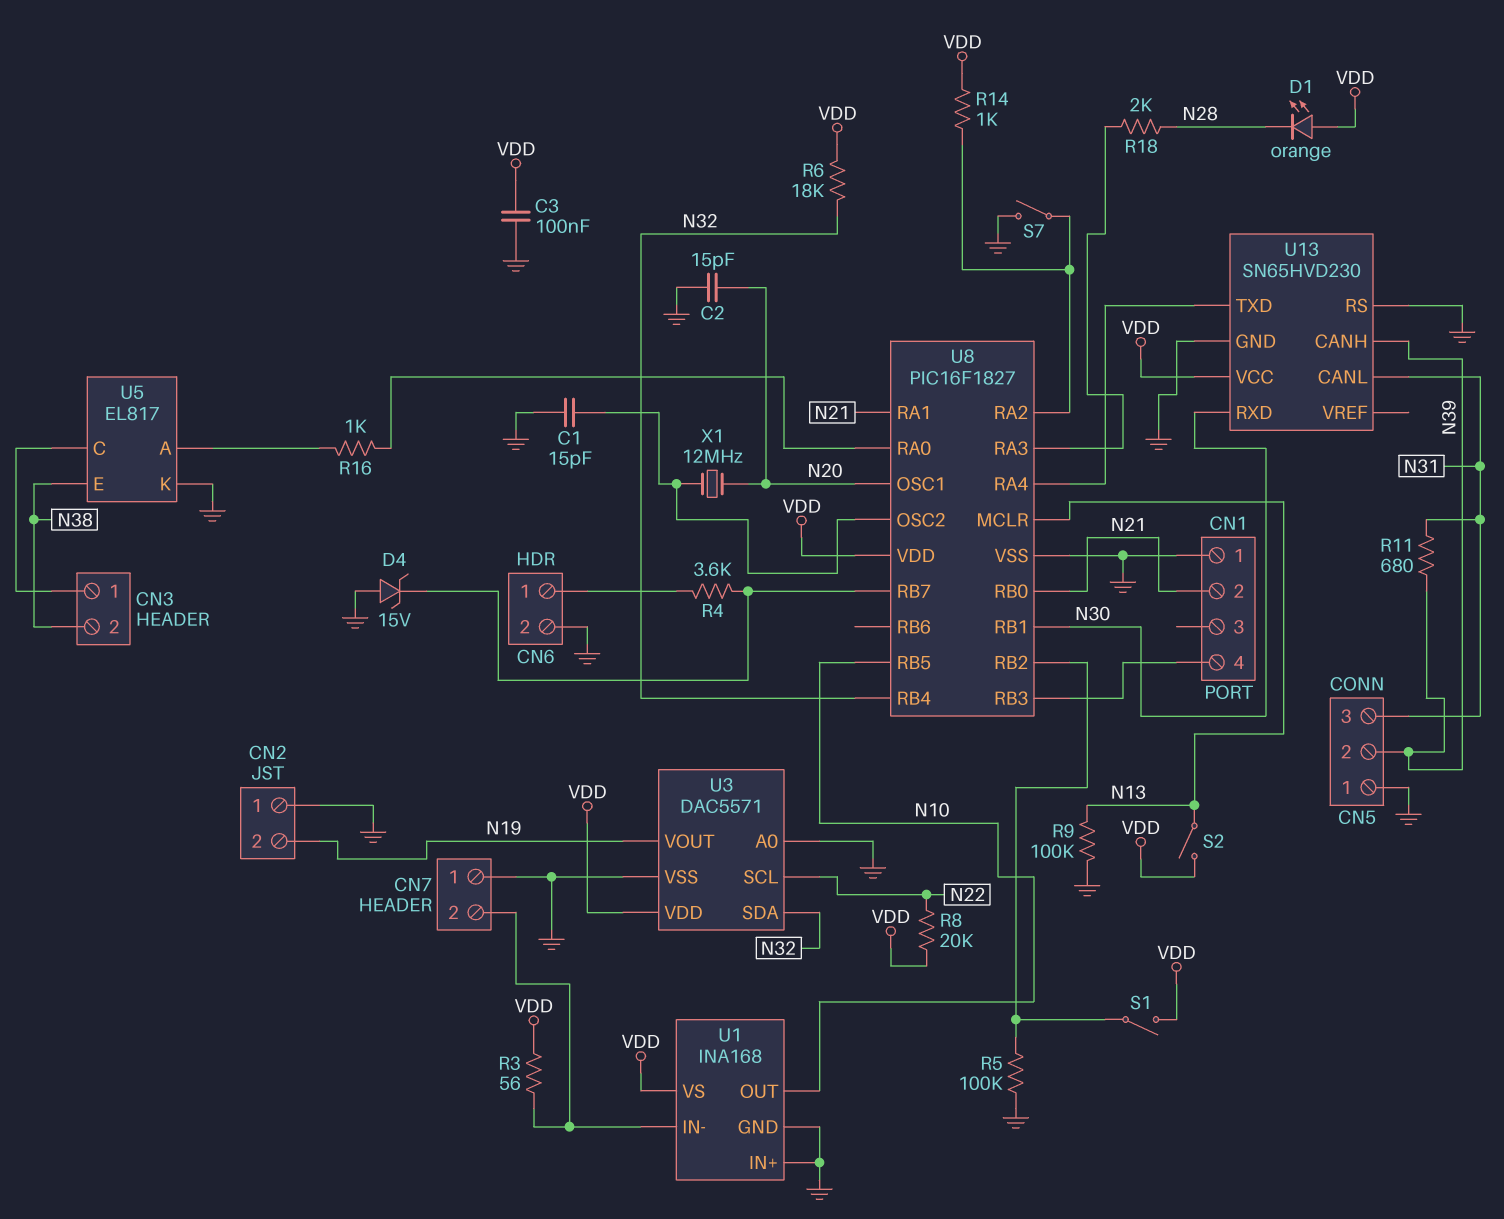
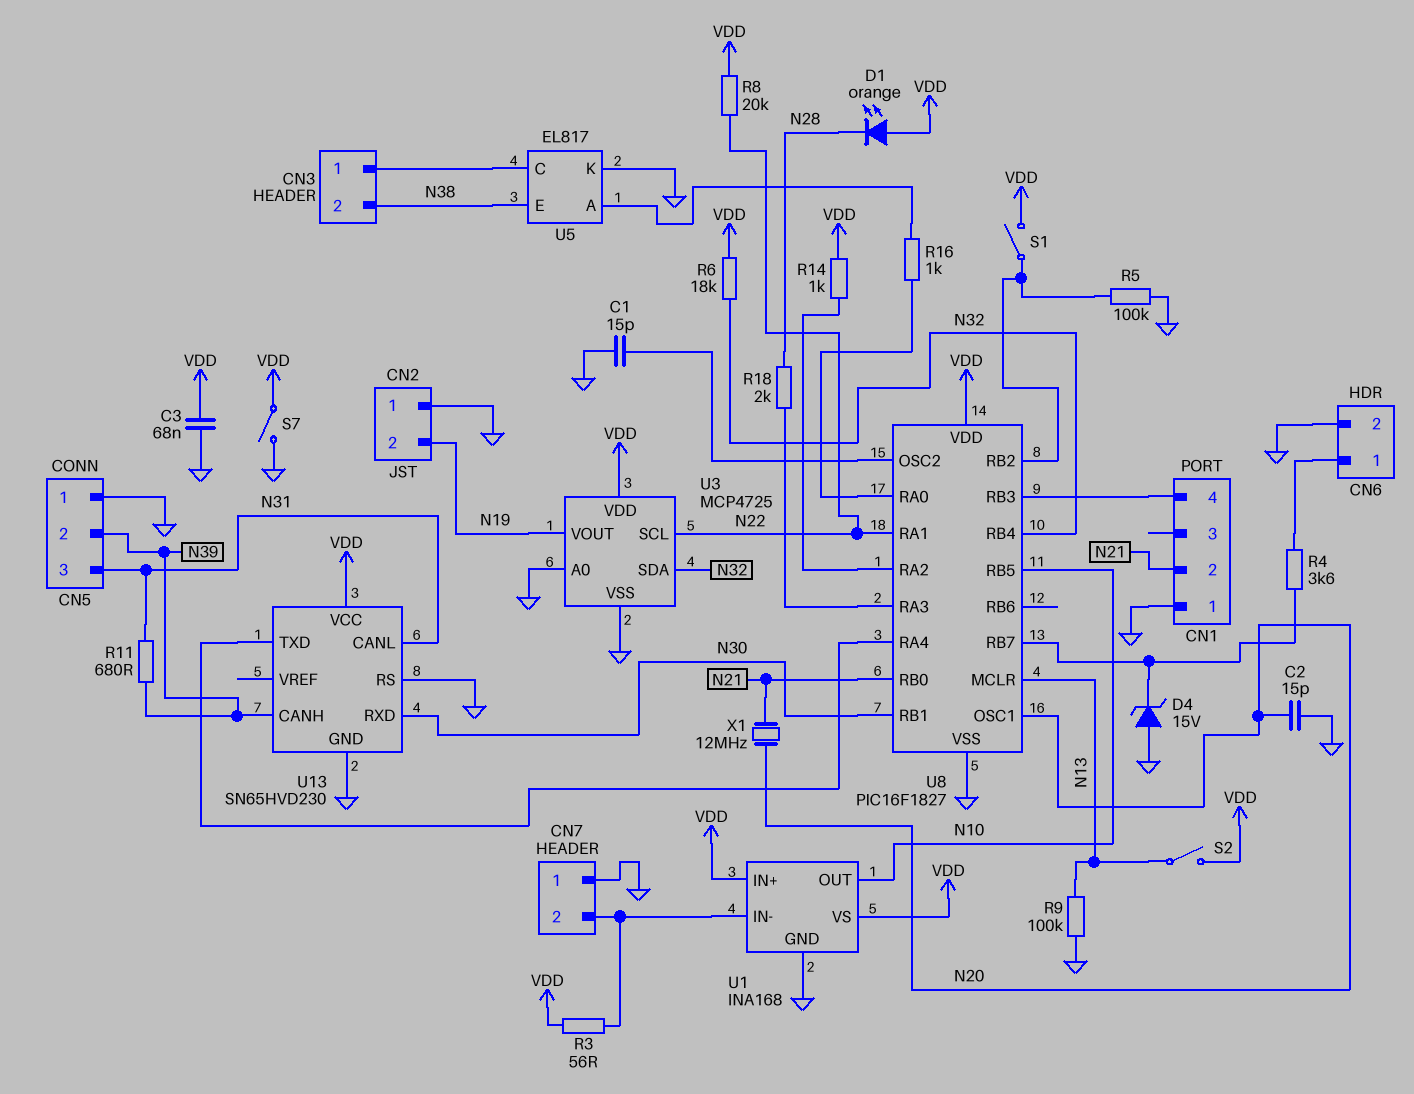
C3: 100nF (GND, VDD) -> 68nF (GND, VDD)
S7: switch (GND, U8/RA2) -> switch (GND, VDD)
U1 pin IN+: GND -> VDD
U3: DAC5571 -> MCP4725
U8 pin RA1: N21 -> N22
X1: 12MHz (N20, U8/OSC2) -> 12MHz (N20, N21)

